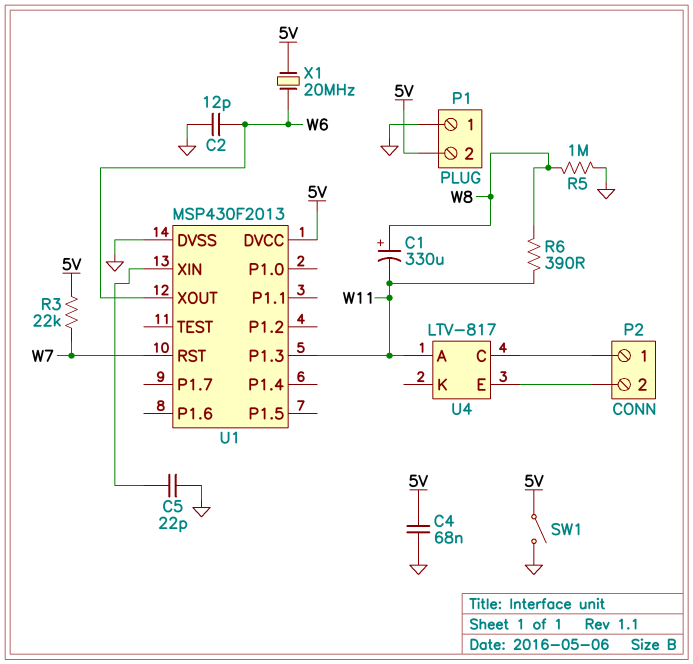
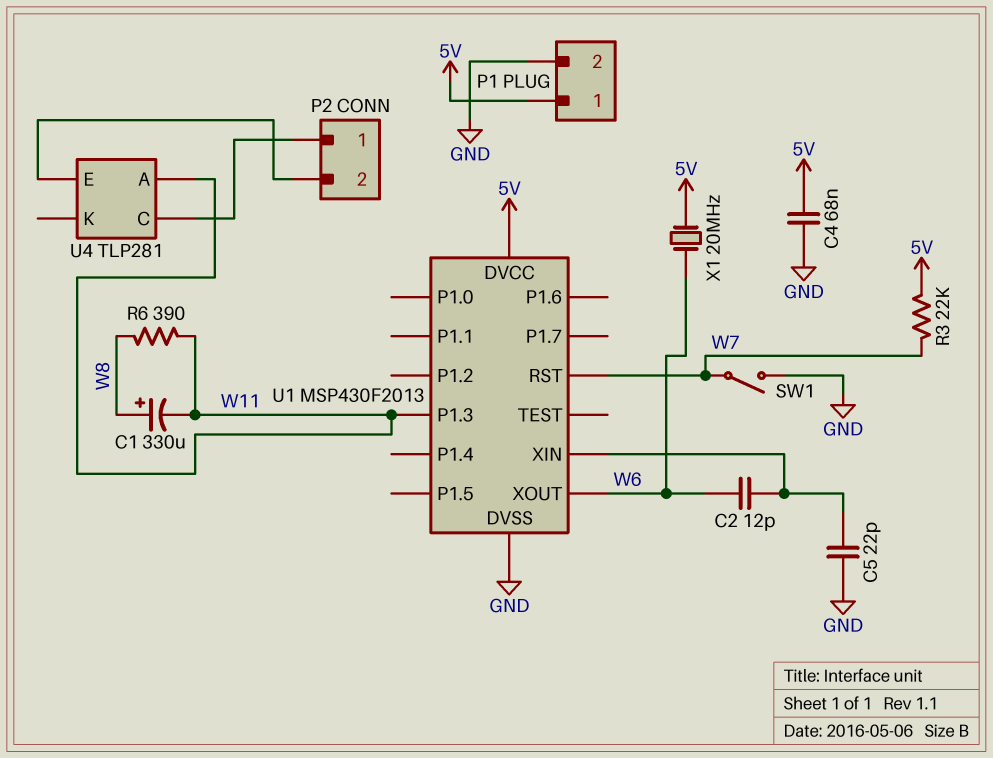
C2: 12pF (GND, W6) -> 12pF (U1/XIN, W6)
P1 pin 1: GND -> 5V
P1 pin 2: 5V -> GND
R5: 1M (GND, W8) -> none
SW1: switch (5V, GND) -> switch (GND, W7)
U4: LTV-817 -> TLP281

